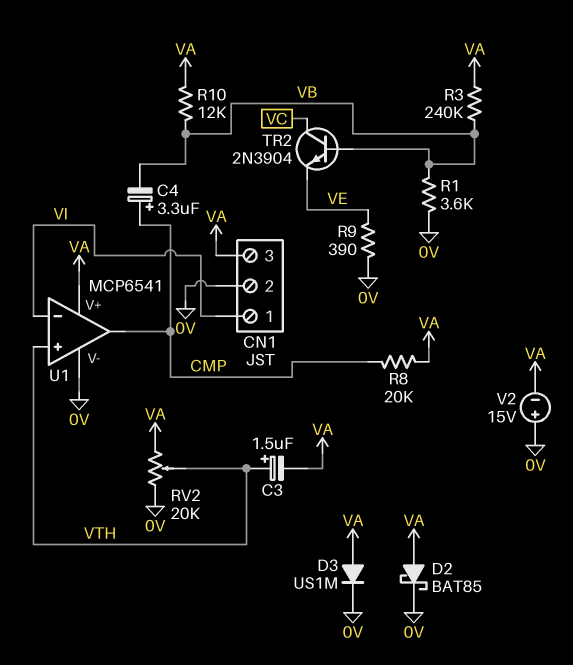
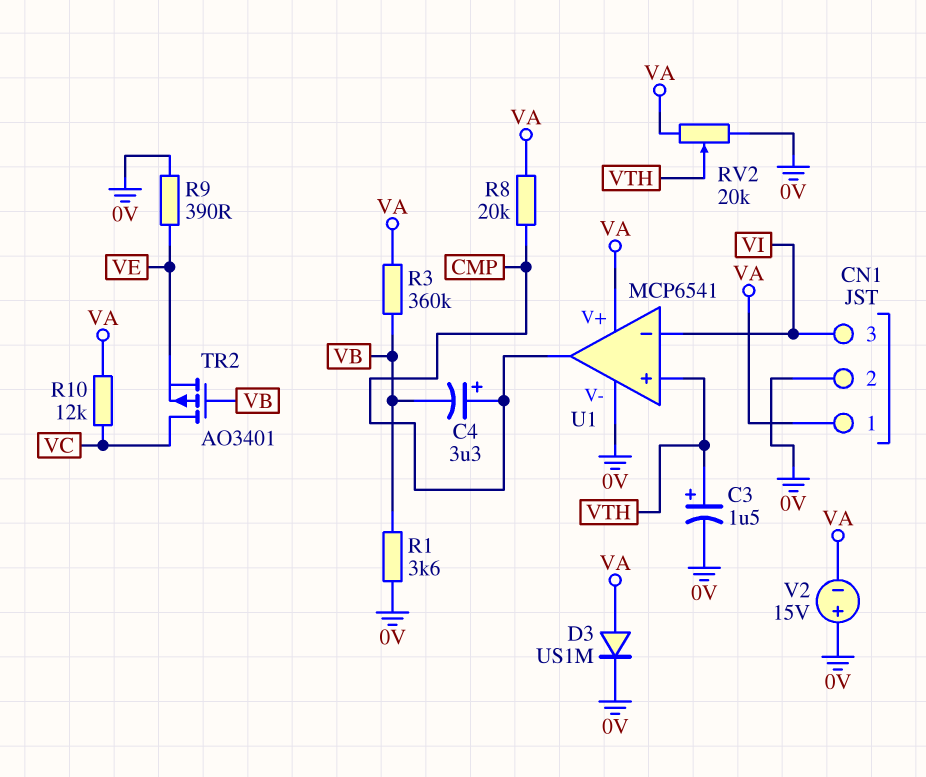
C3: 1.5uF (plus VTH, minus VA) -> 1.5uF (plus VTH, minus 0V)
CN1 pin 1: VI -> VA
CN1 pin 3: VA -> VI
D2: schottky BAT85 (A VA, K 0V) -> none
R3: 240k (VA, VB) -> 360k (VA, VB)
R10: 12k (VA, VB) -> 12k (VA, VC)
TR2: NPN 2N3904 (B VB, C VC, E VE) -> PMOS AO3401 (G VB, D VC, S VE)

